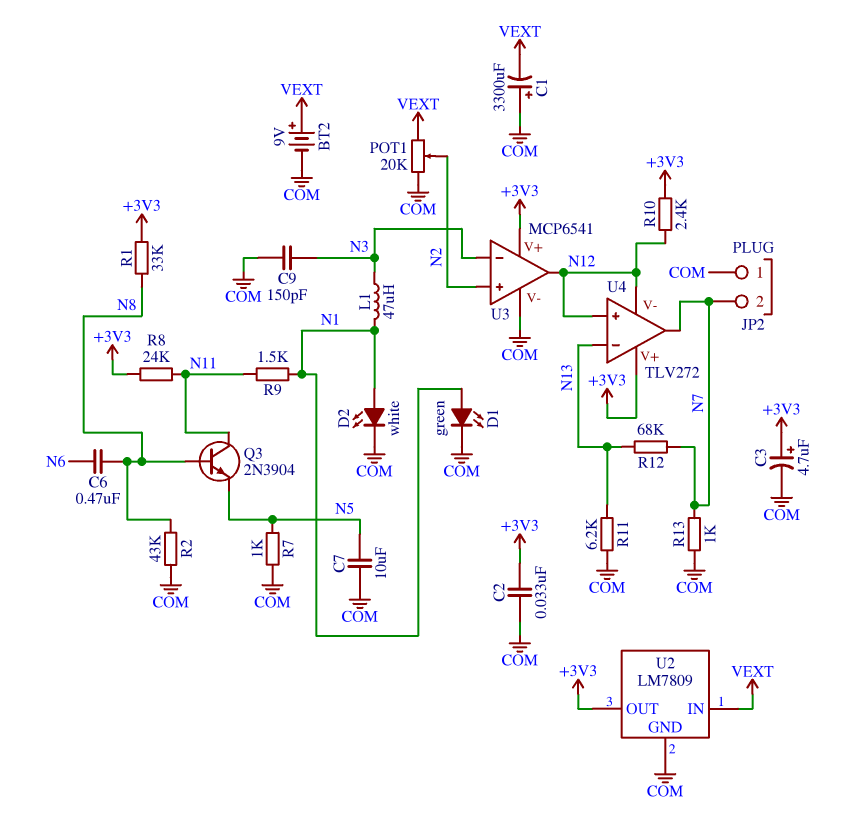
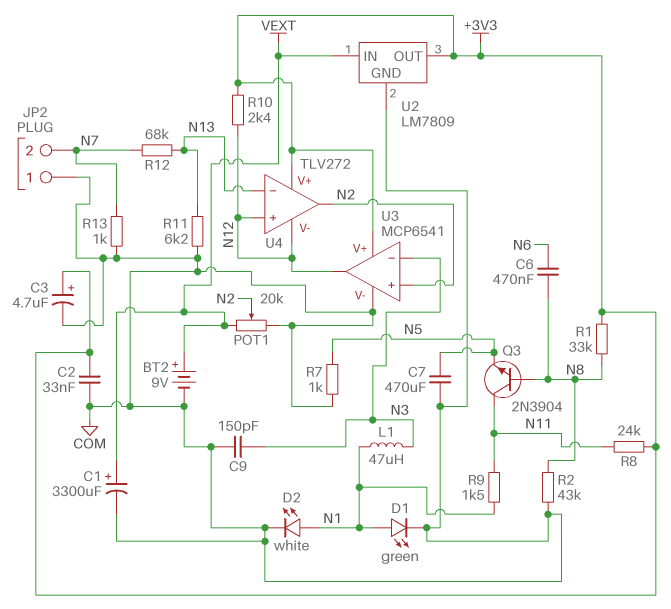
C1: 3300uF (plus COM, minus VEXT) -> 3300uF (plus VEXT, minus COM)
C7: 10uF (COM, N5) -> 470uF (COM, N5)
U4 pin out: N7 -> N2

